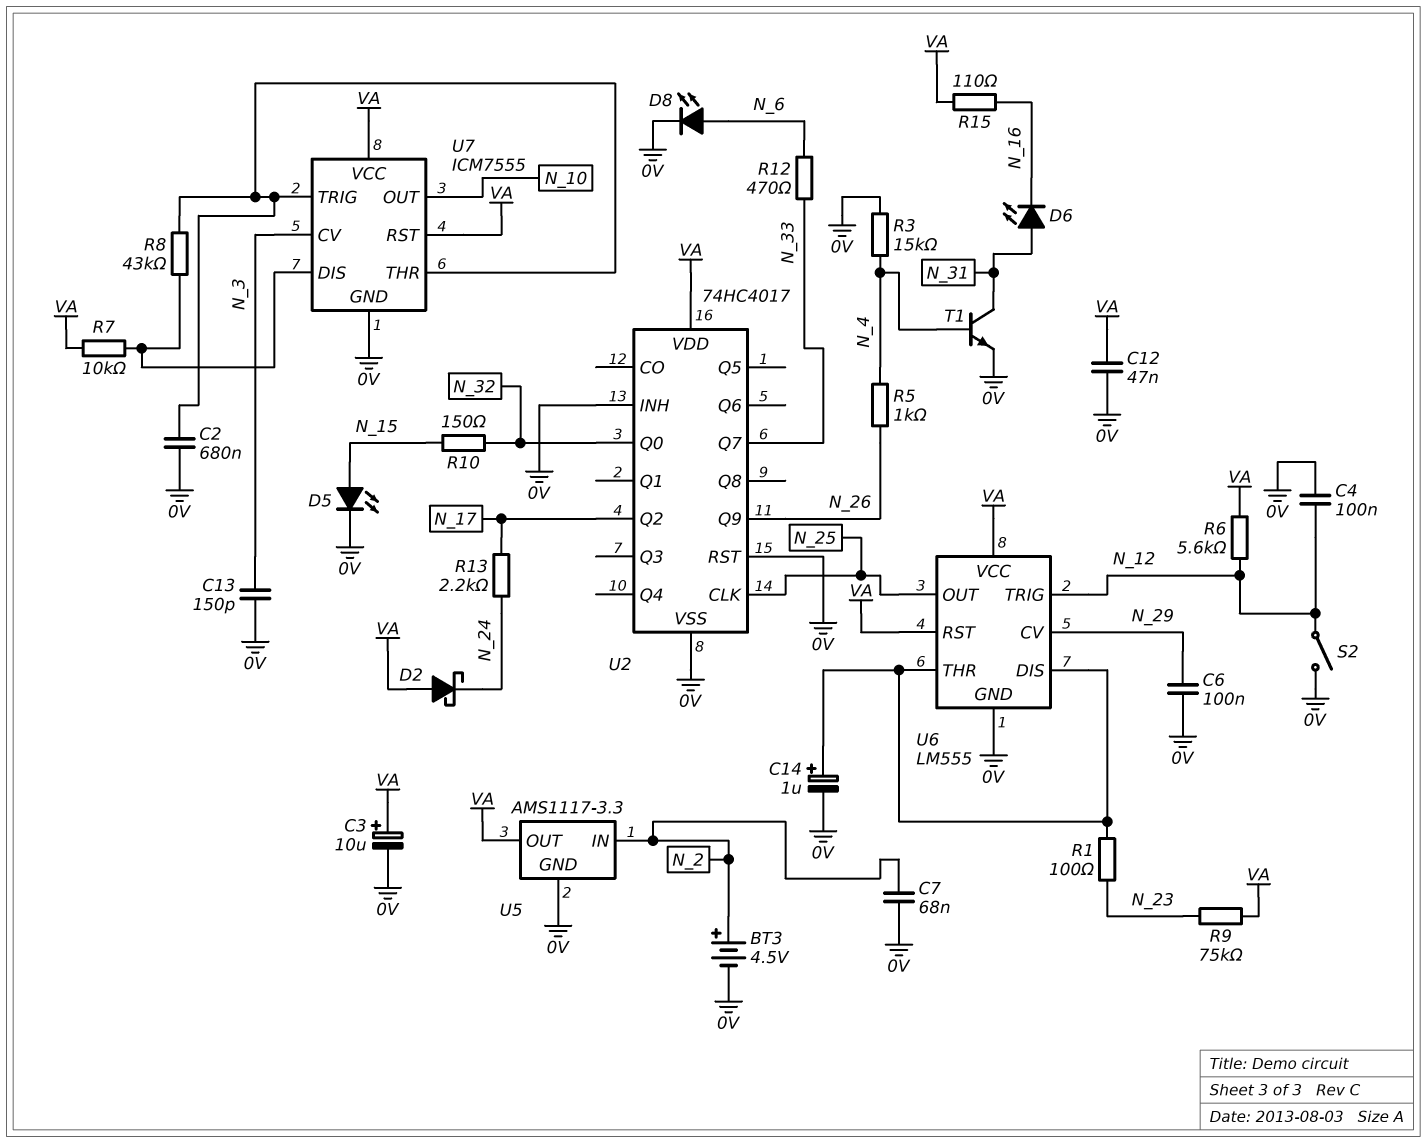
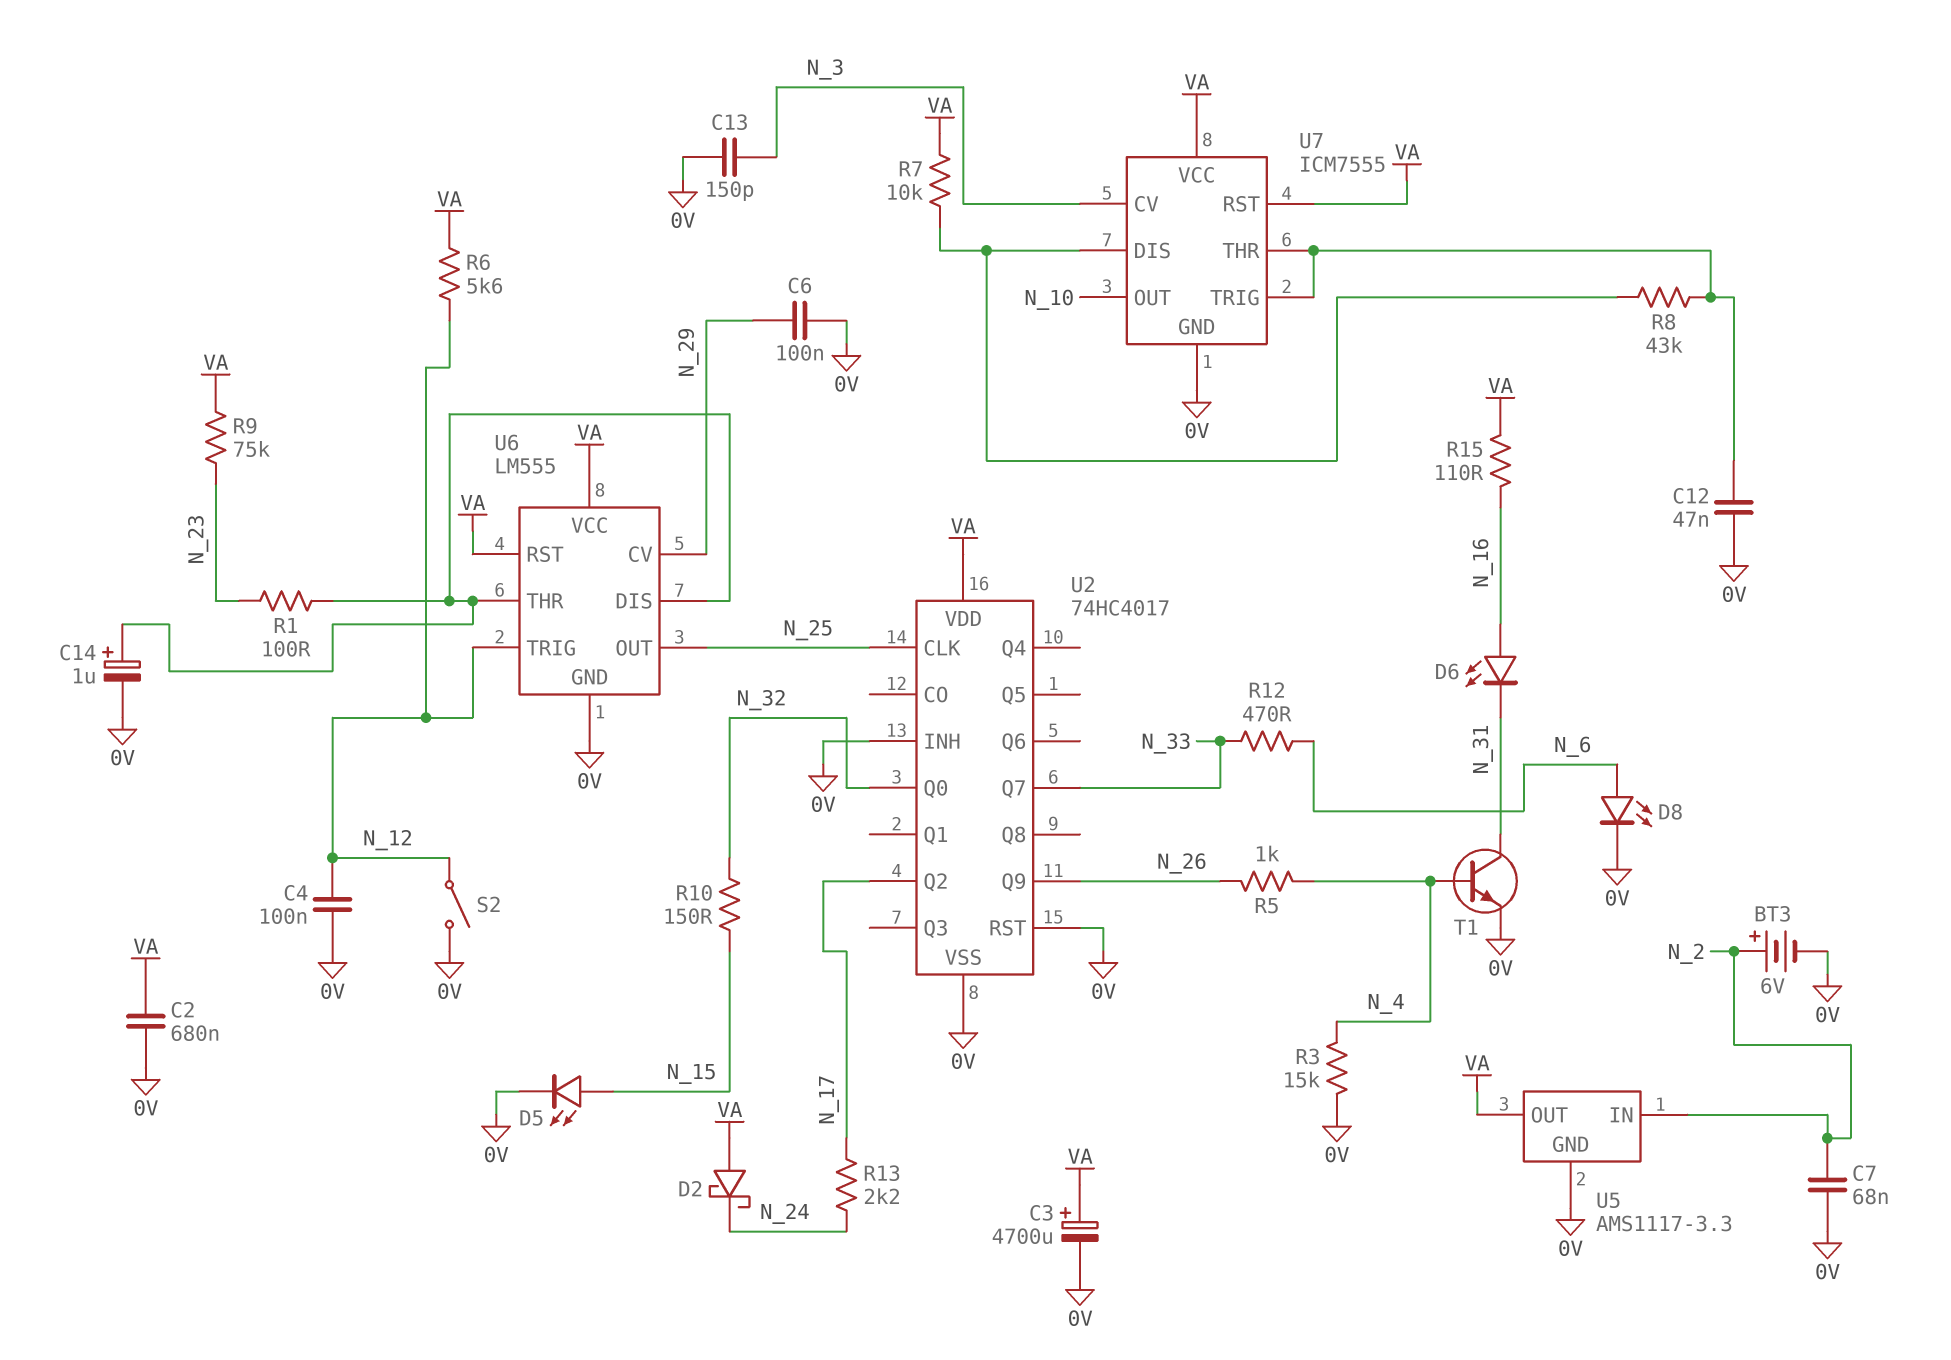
BT3: 4.5V (plus N_2, minus 0V) -> 6V (plus N_2, minus 0V)
C2: 680nF (0V, U7/THR) -> 680nF (0V, VA)
C3: 10uF (plus VA, minus 0V) -> 4700uF (plus VA, minus 0V)
C12: 47nF (0V, VA) -> 47nF (0V, U7/THR)
D6: LED (A N_31, K N_16) -> LED (A N_16, K N_31)

